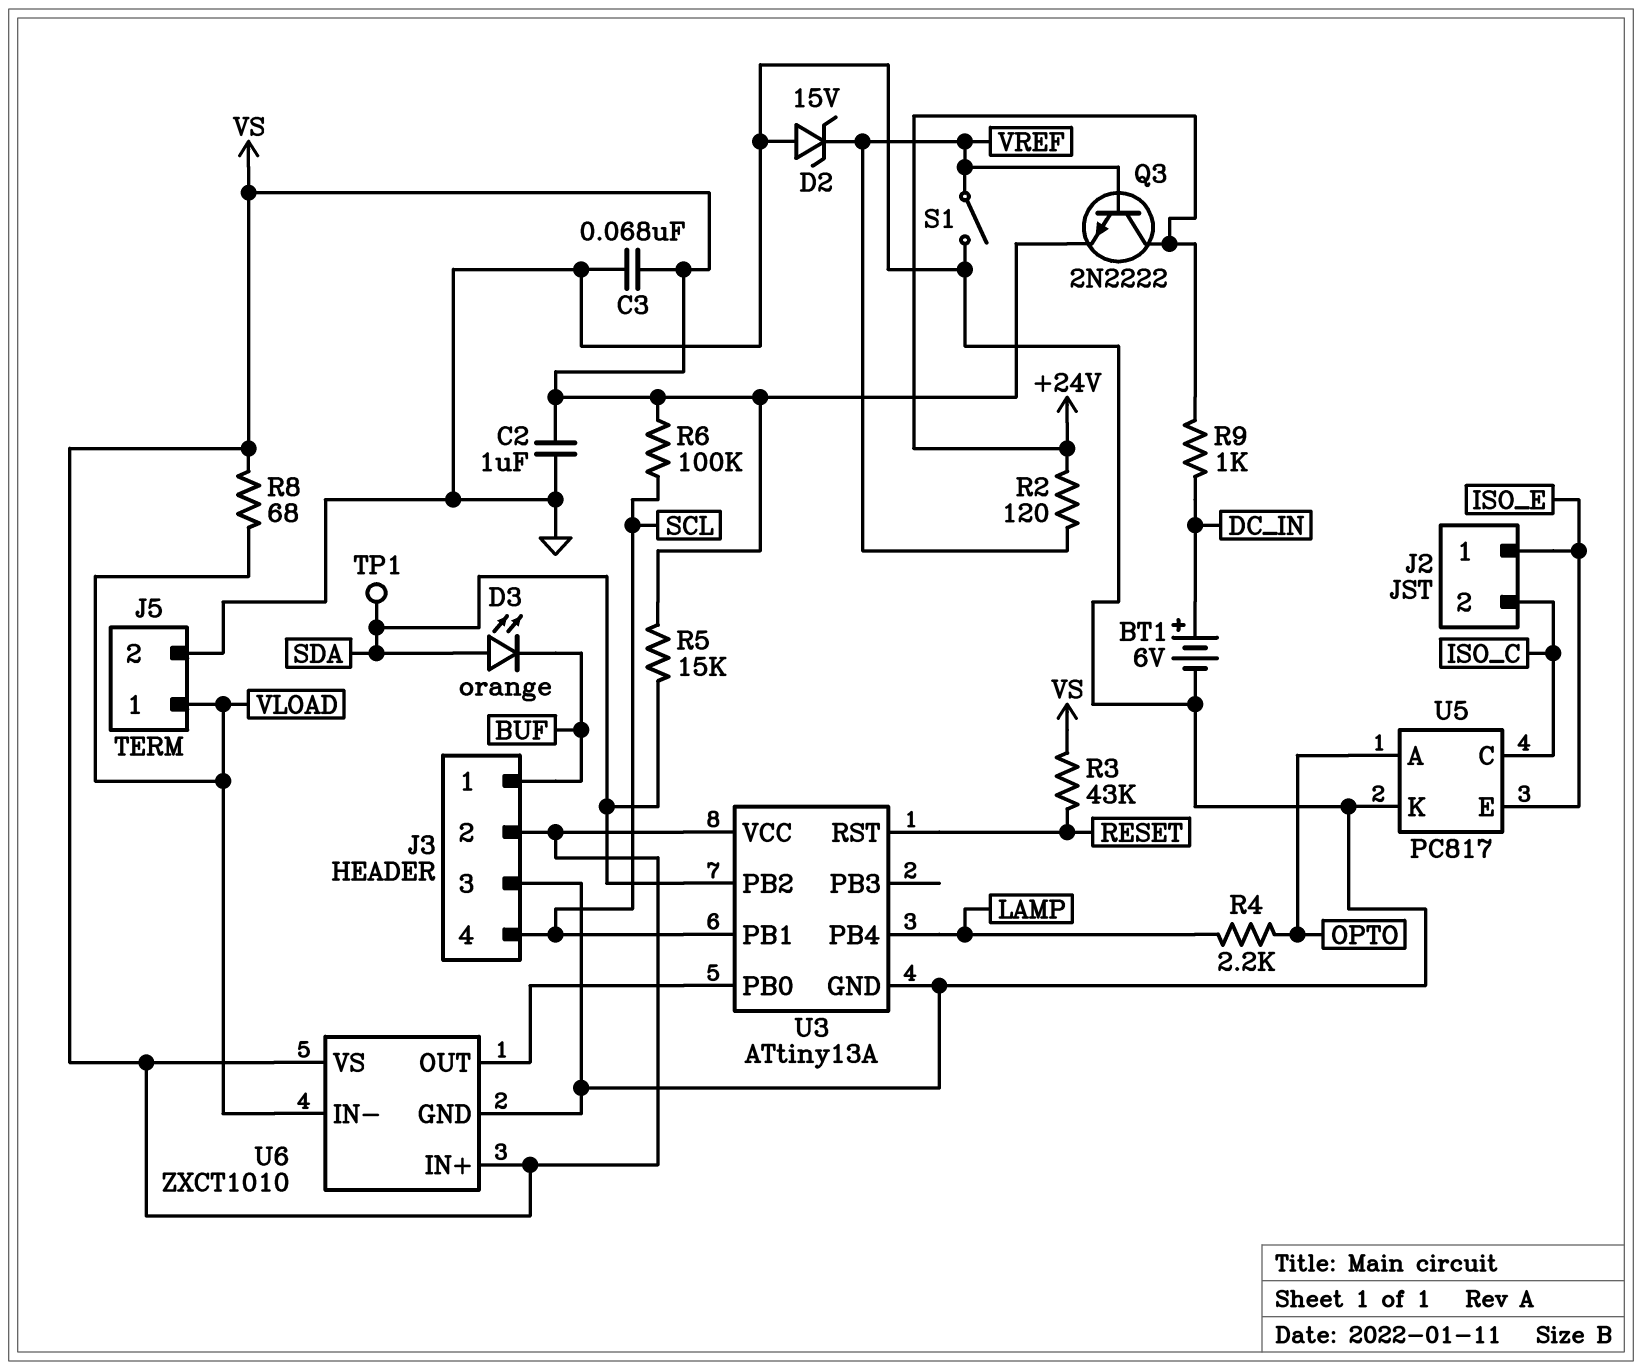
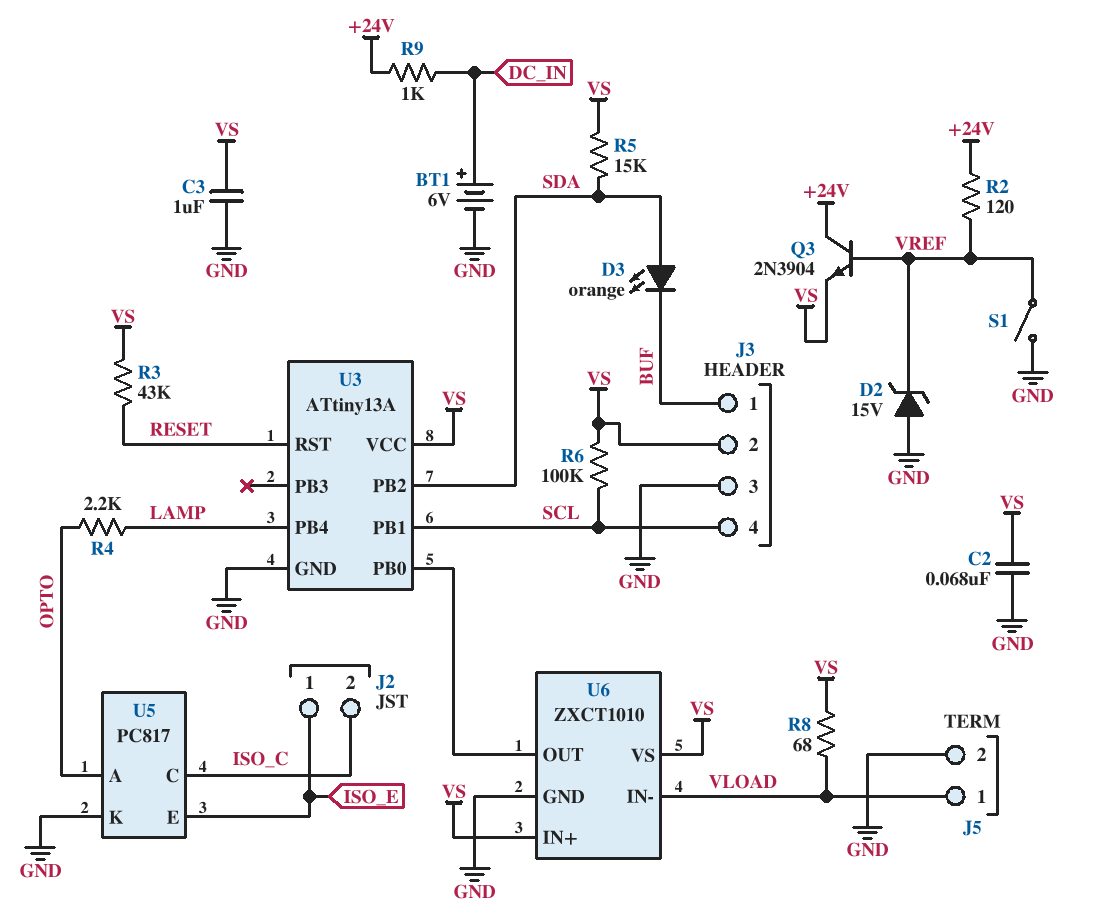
C2: 1uF (GND, VS) -> 68nF (GND, VS)
C3: 68nF (GND, VS) -> 1uF (GND, VS)
Q3: NPN 2N2222 (B VREF, C +24V, E VS) -> NPN 2N3904 (B VREF, C +24V, E VS)
TP1: test point (SDA) -> none

